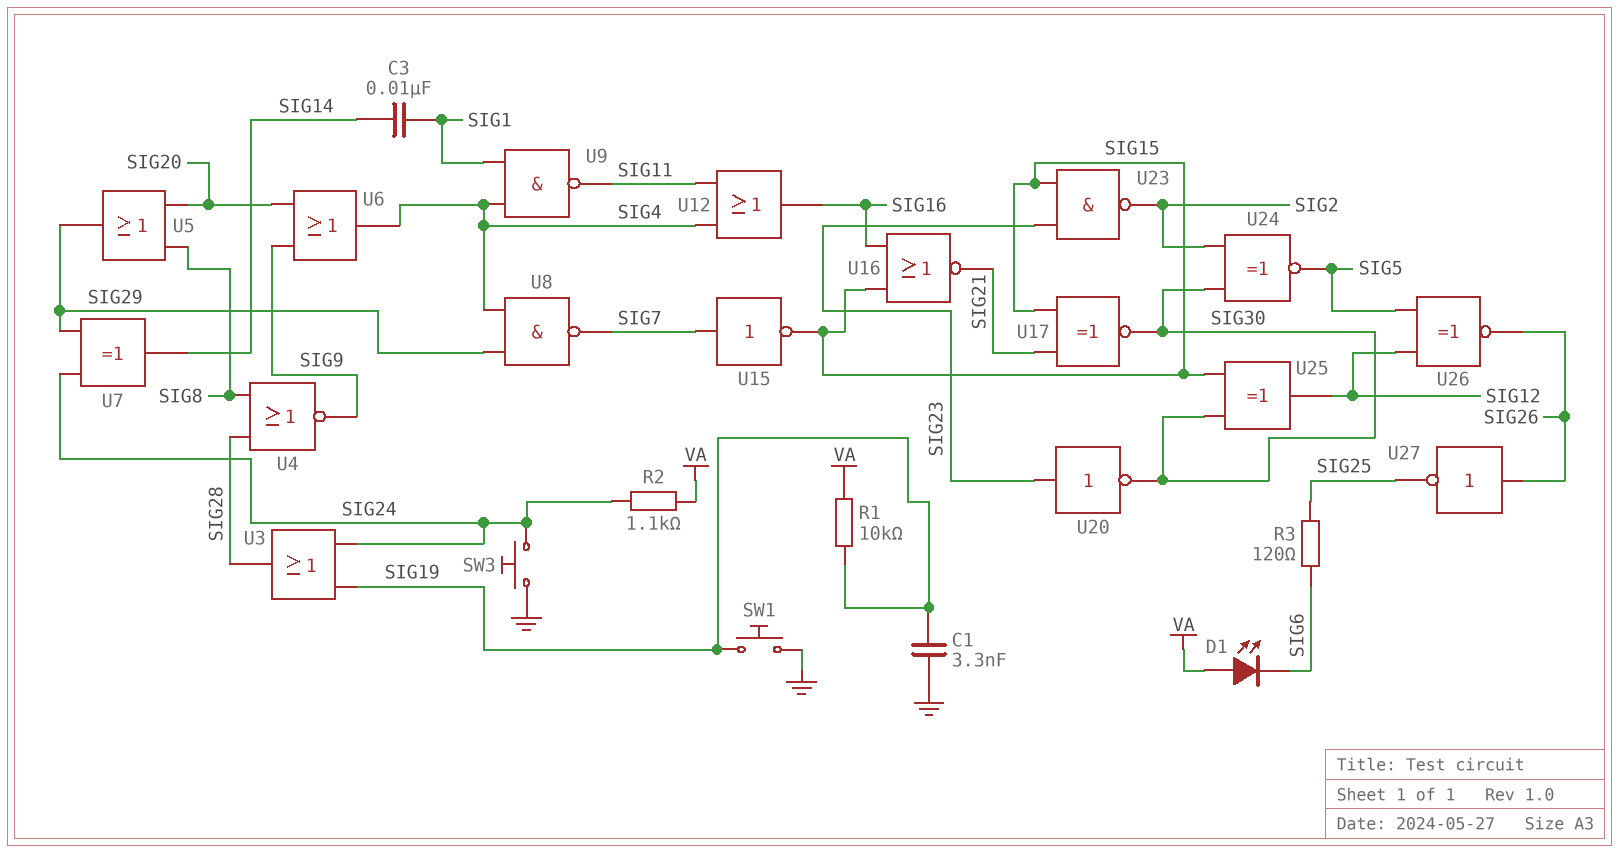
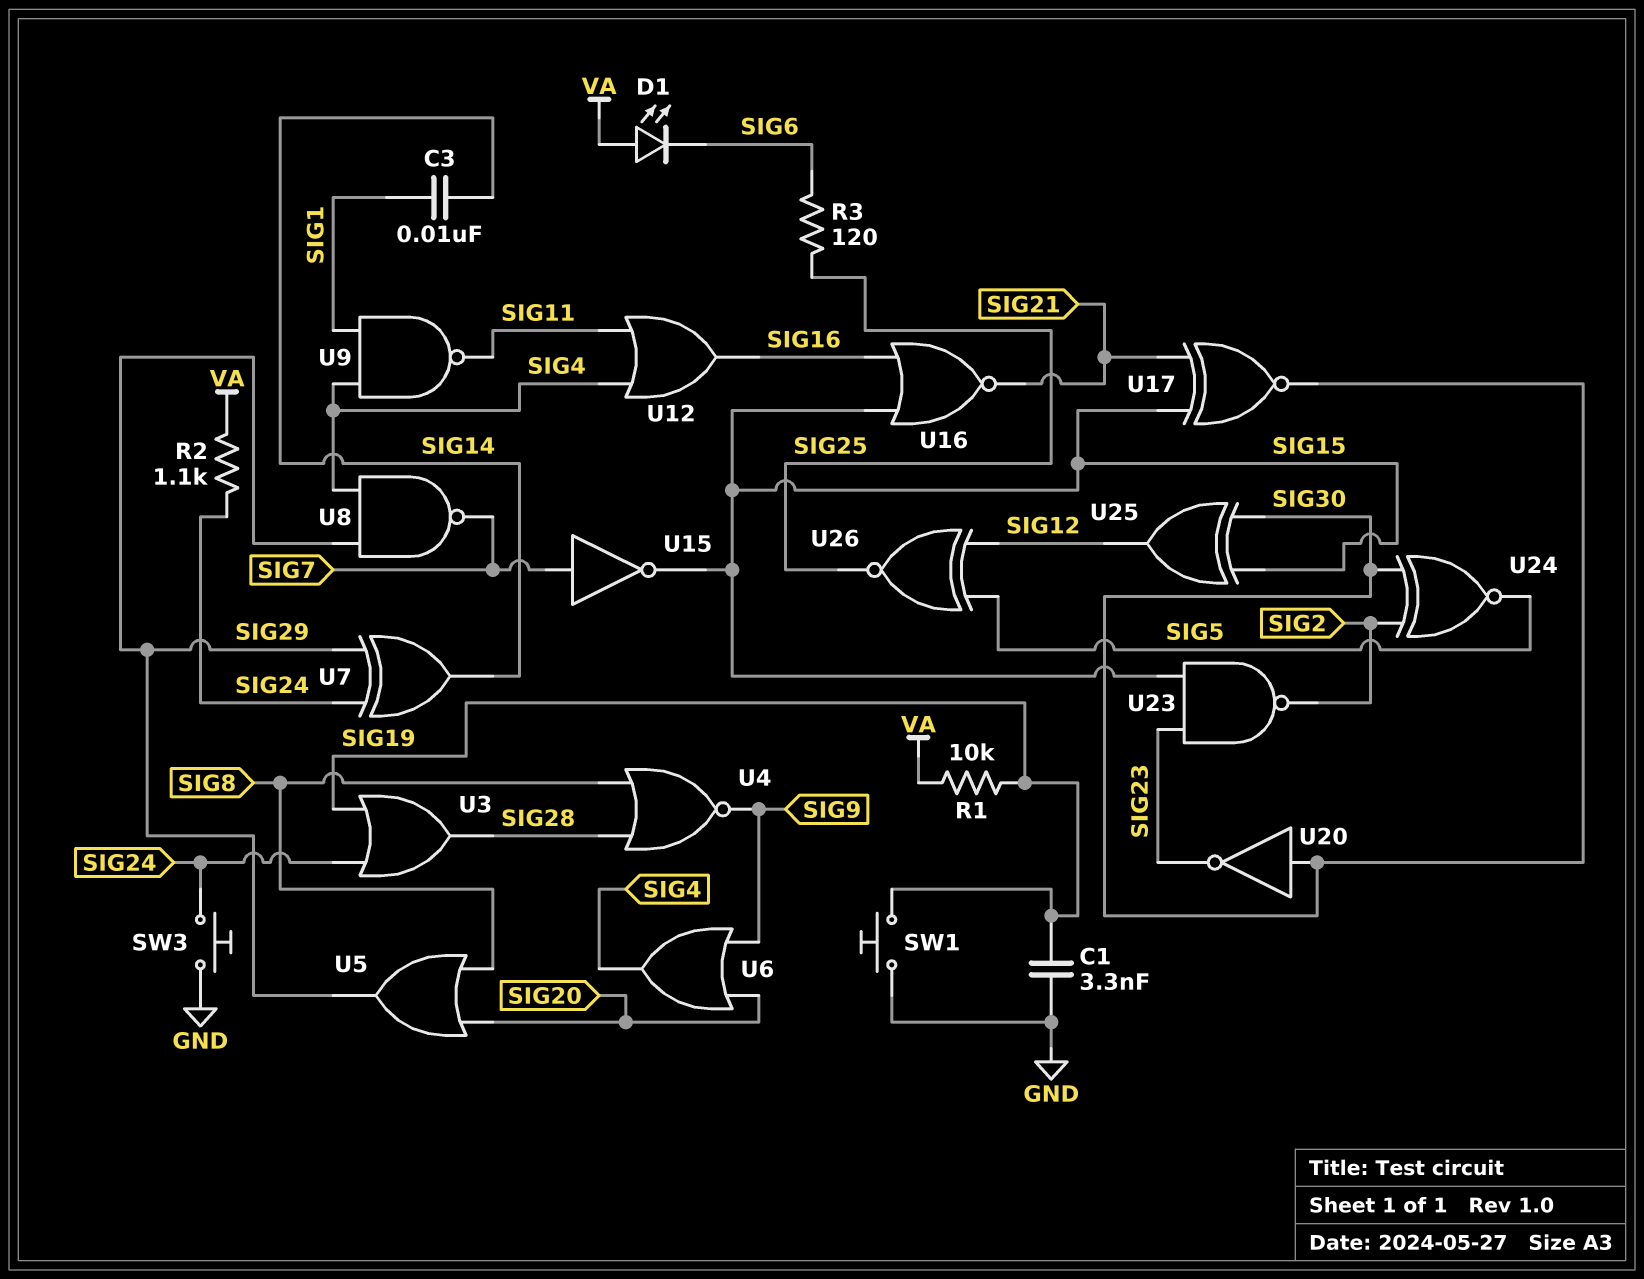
U20: NOT (in SIG23, out SIG30) -> NOT (in SIG30, out SIG23)
U26: XNOR (in SIG5, in SIG12, out SIG26) -> XNOR (in SIG5, in SIG12, out SIG25)
U27: NOT (in SIG26, out SIG25) -> none

